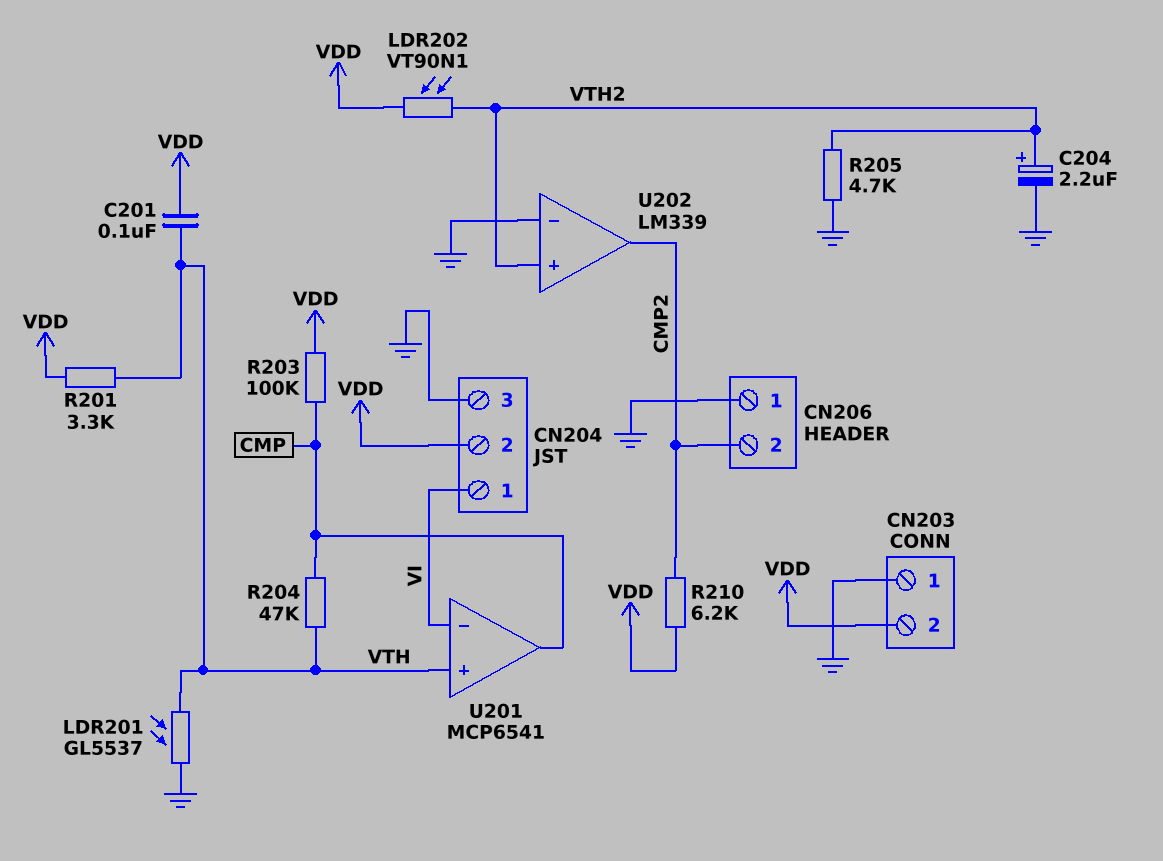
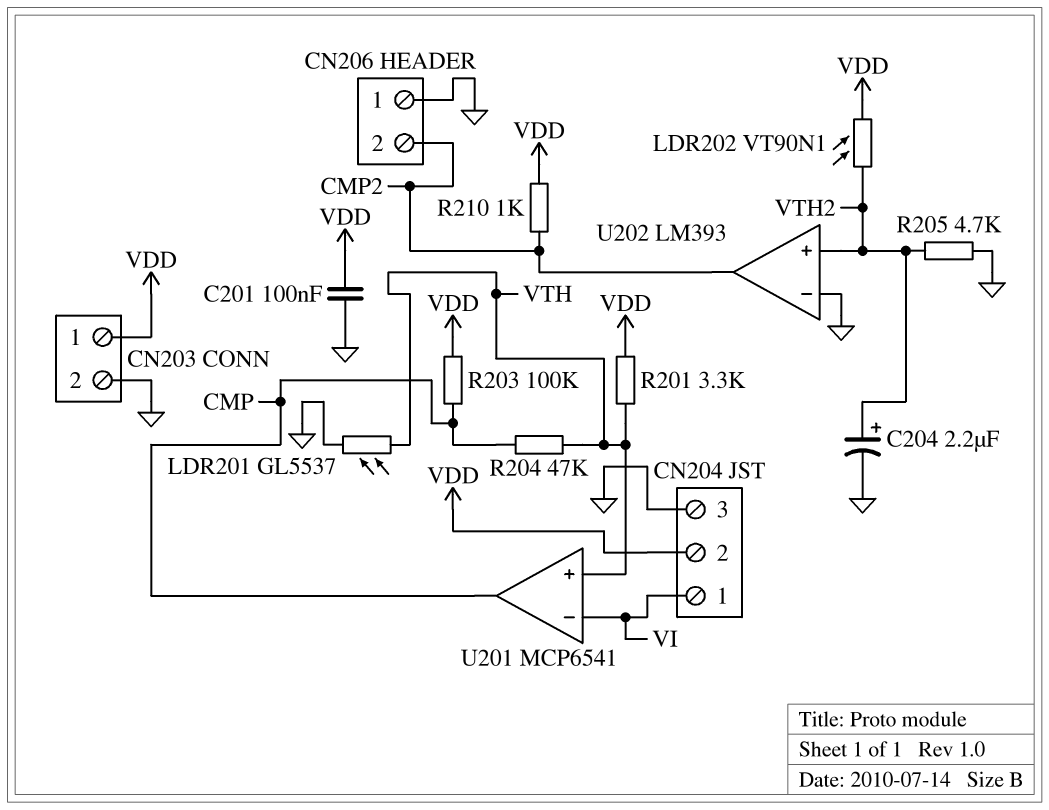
C201: 100nF (VDD, VTH) -> 100nF (GND, VDD)
CN203 pin 1: GND -> VDD
CN203 pin 2: VDD -> GND
R210: 6.2k (CMP2, VDD) -> 1k (CMP2, VDD)
U202: LM339 -> LM393

